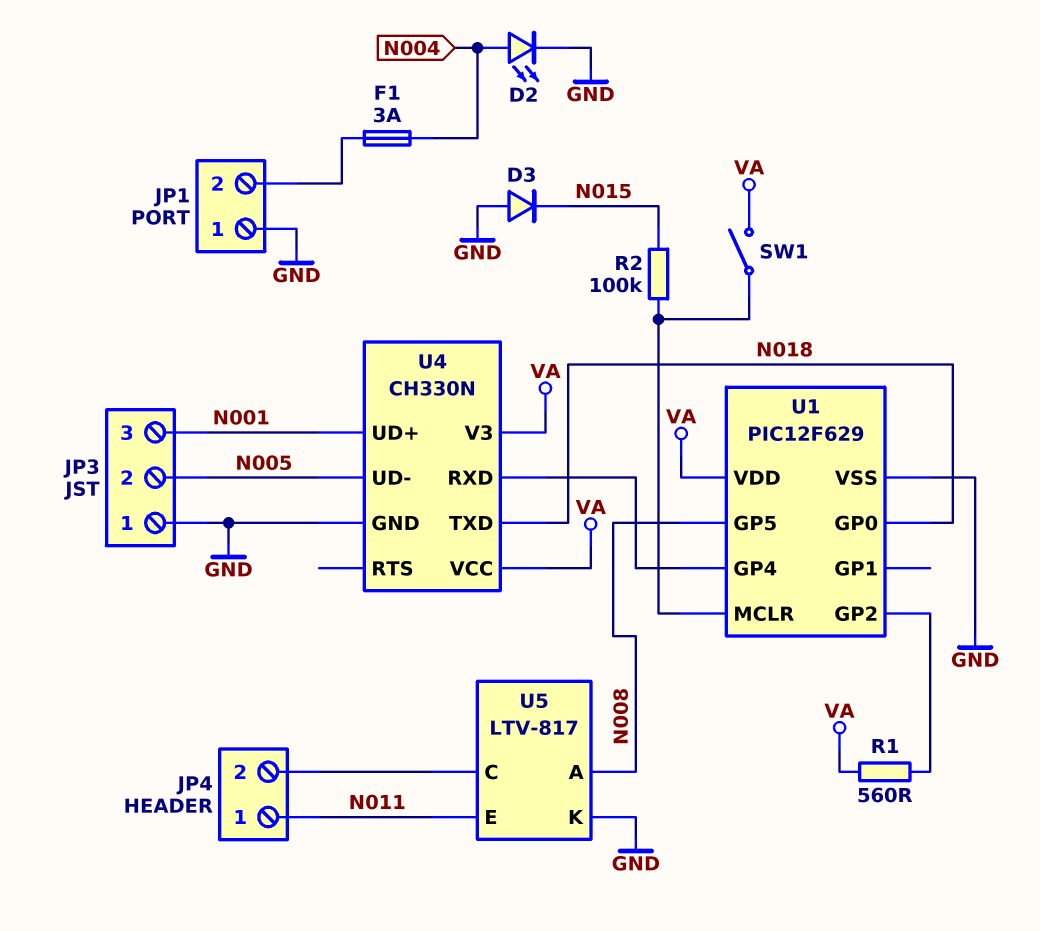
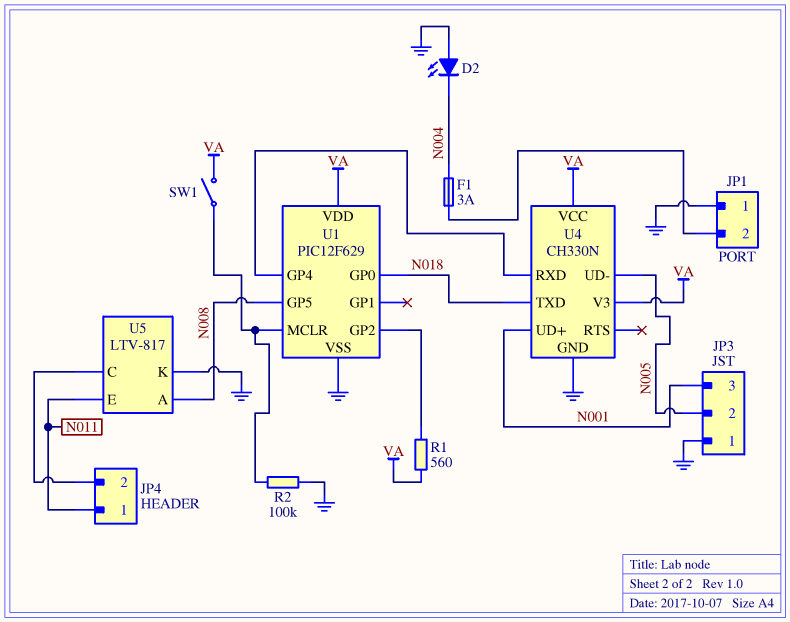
D2: LED (A N004, K GND) -> LED (A GND, K N004)
D3: diode (A GND, K N015) -> none
R2: 100k (N015, U1/MCLR) -> 100k (GND, U1/MCLR)

